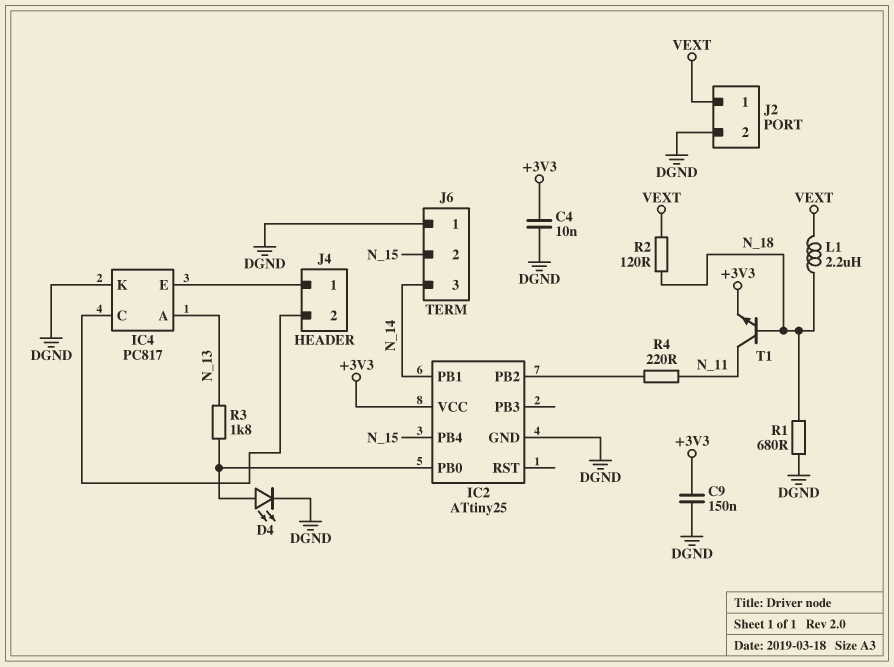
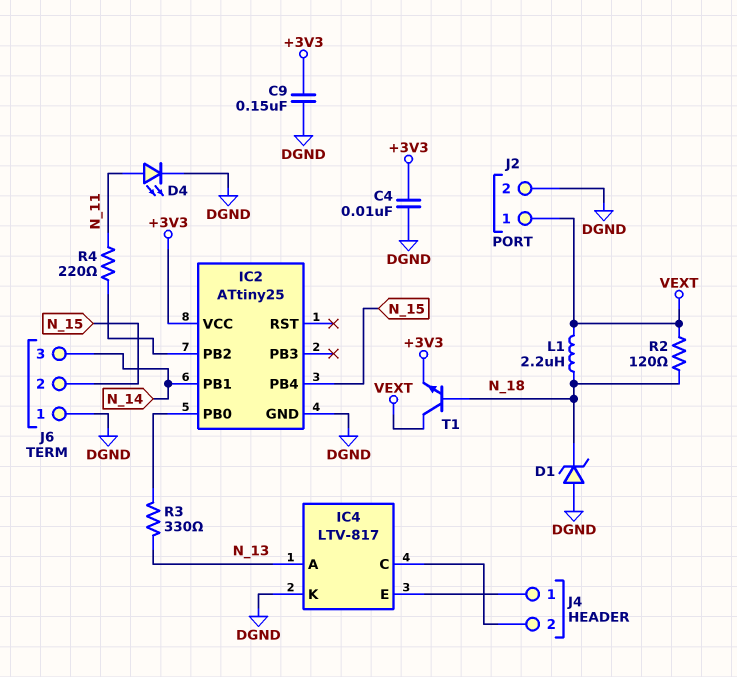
D1: none -> zener (A DGND, K N_18)
D4: LED (A IC2/PB0, K DGND) -> LED (A N_11, K DGND)
IC4: PC817 -> LTV-817
R1: 680 (DGND, N_18) -> none
R3: 1.8k (IC2/PB0, N_13) -> 330 (IC2/PB0, N_13)
T1: NPN (B N_18, C N_11, E +3V3) -> NPN (B N_18, C VEXT, E +3V3)

